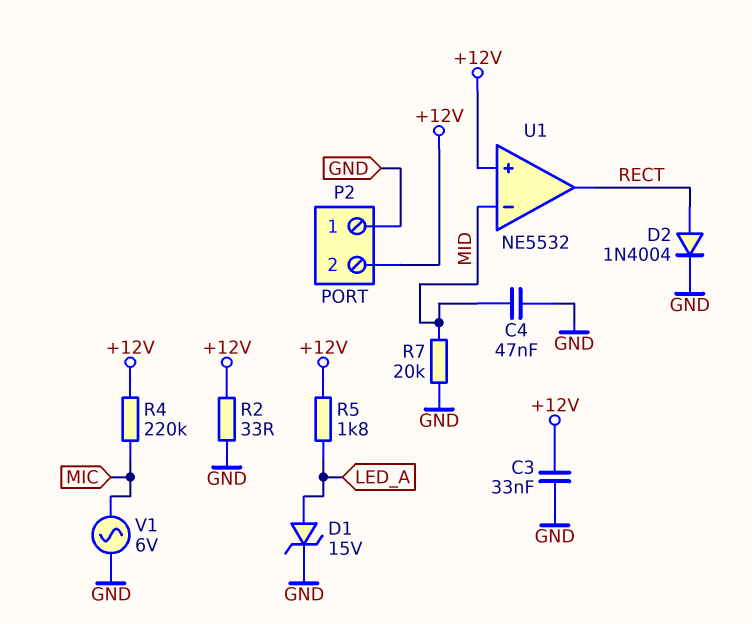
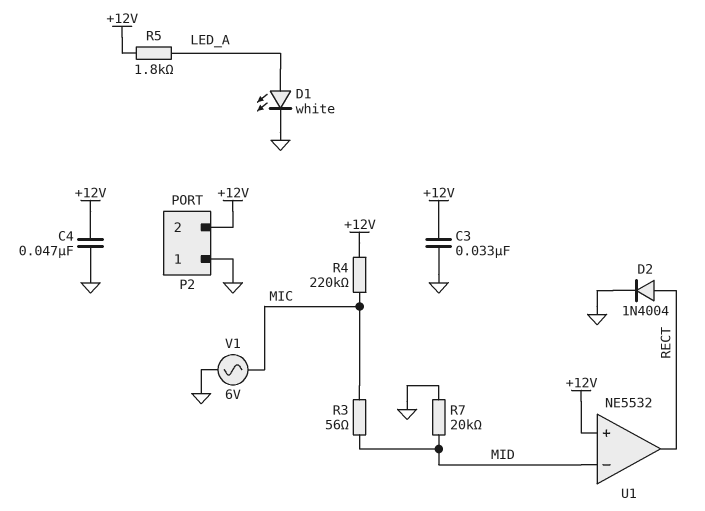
C4: 47nF (GND, MID) -> 47nF (+12V, GND)
D1: zener 15V (A LED_A, K GND) -> LED white (A LED_A, K GND)
R2: 33 (+12V, GND) -> none
R3: none -> 56 (MIC, MID)

